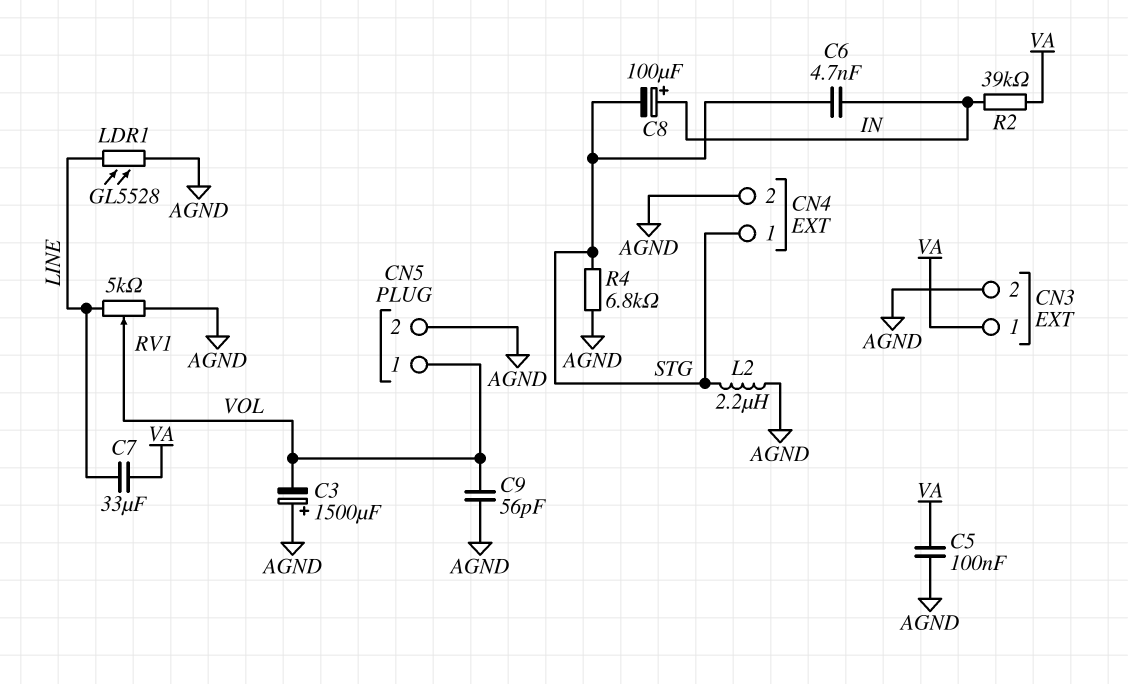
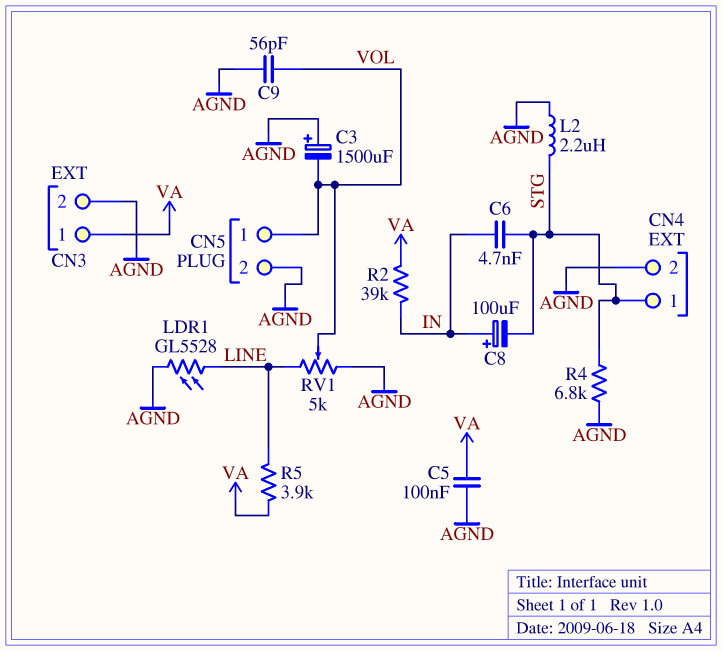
C7: 33uF (LINE, VA) -> none
R5: none -> 3.9k (LINE, VA)

